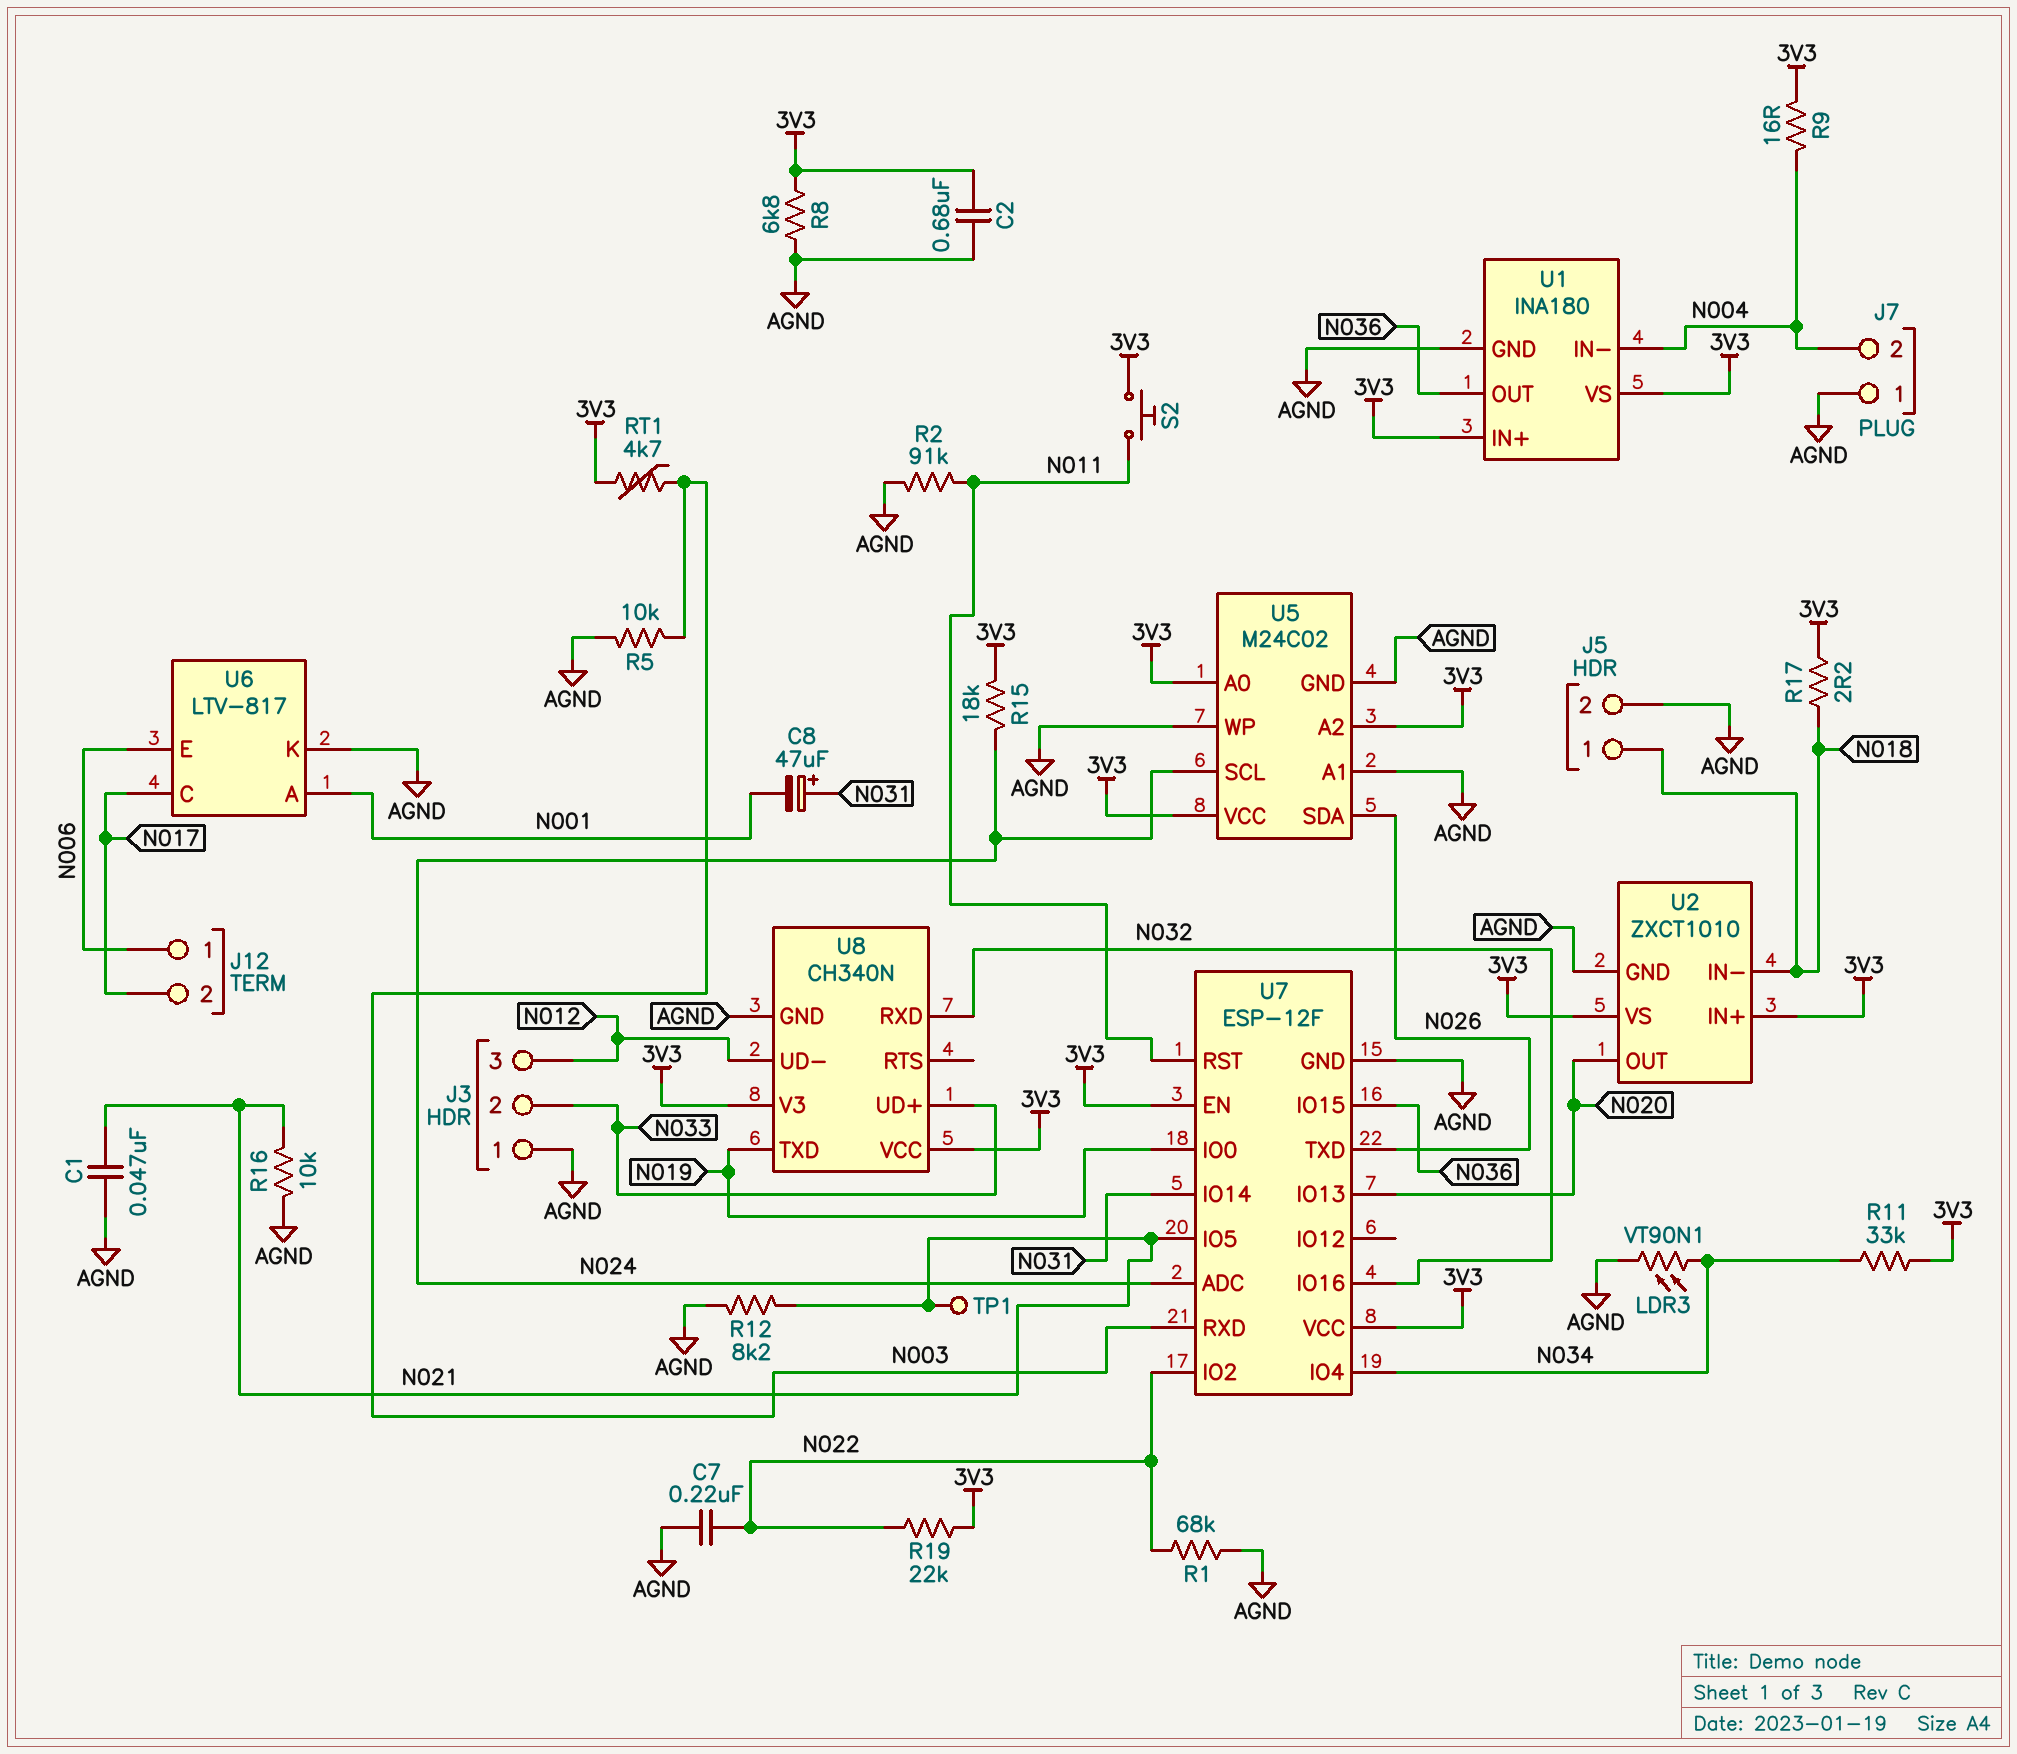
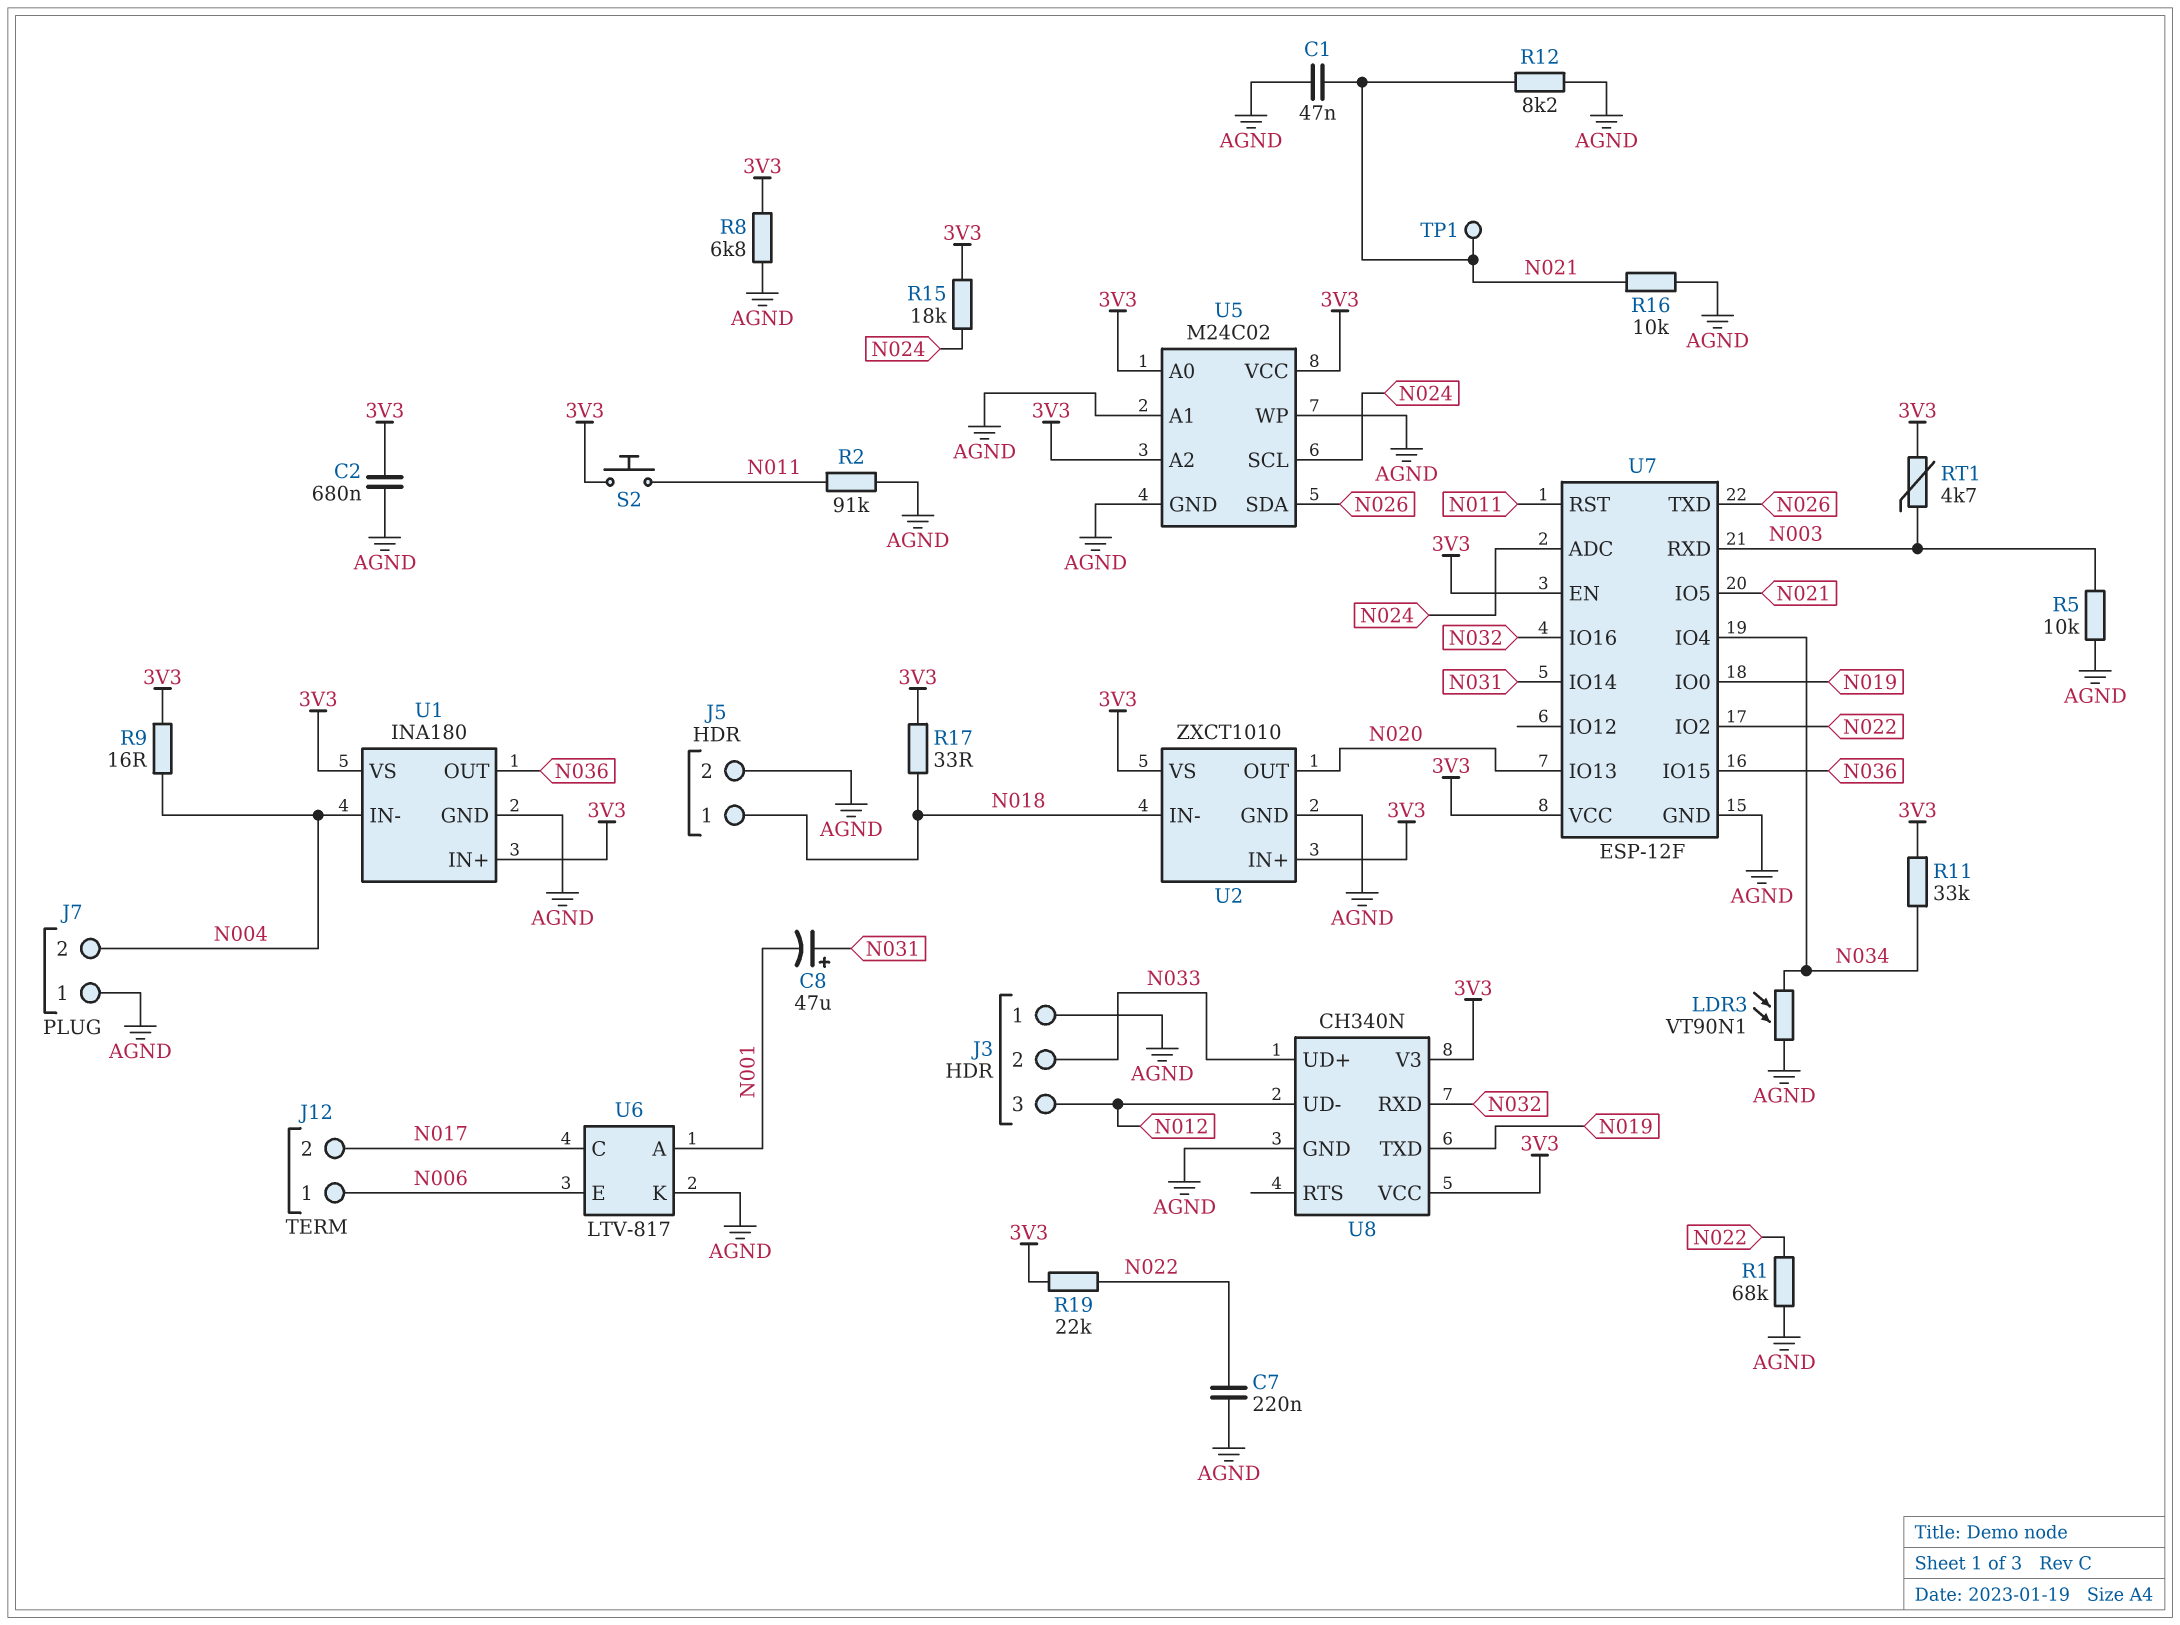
R17: 2.2 (3V3, N018) -> 33 (3V3, N018)

